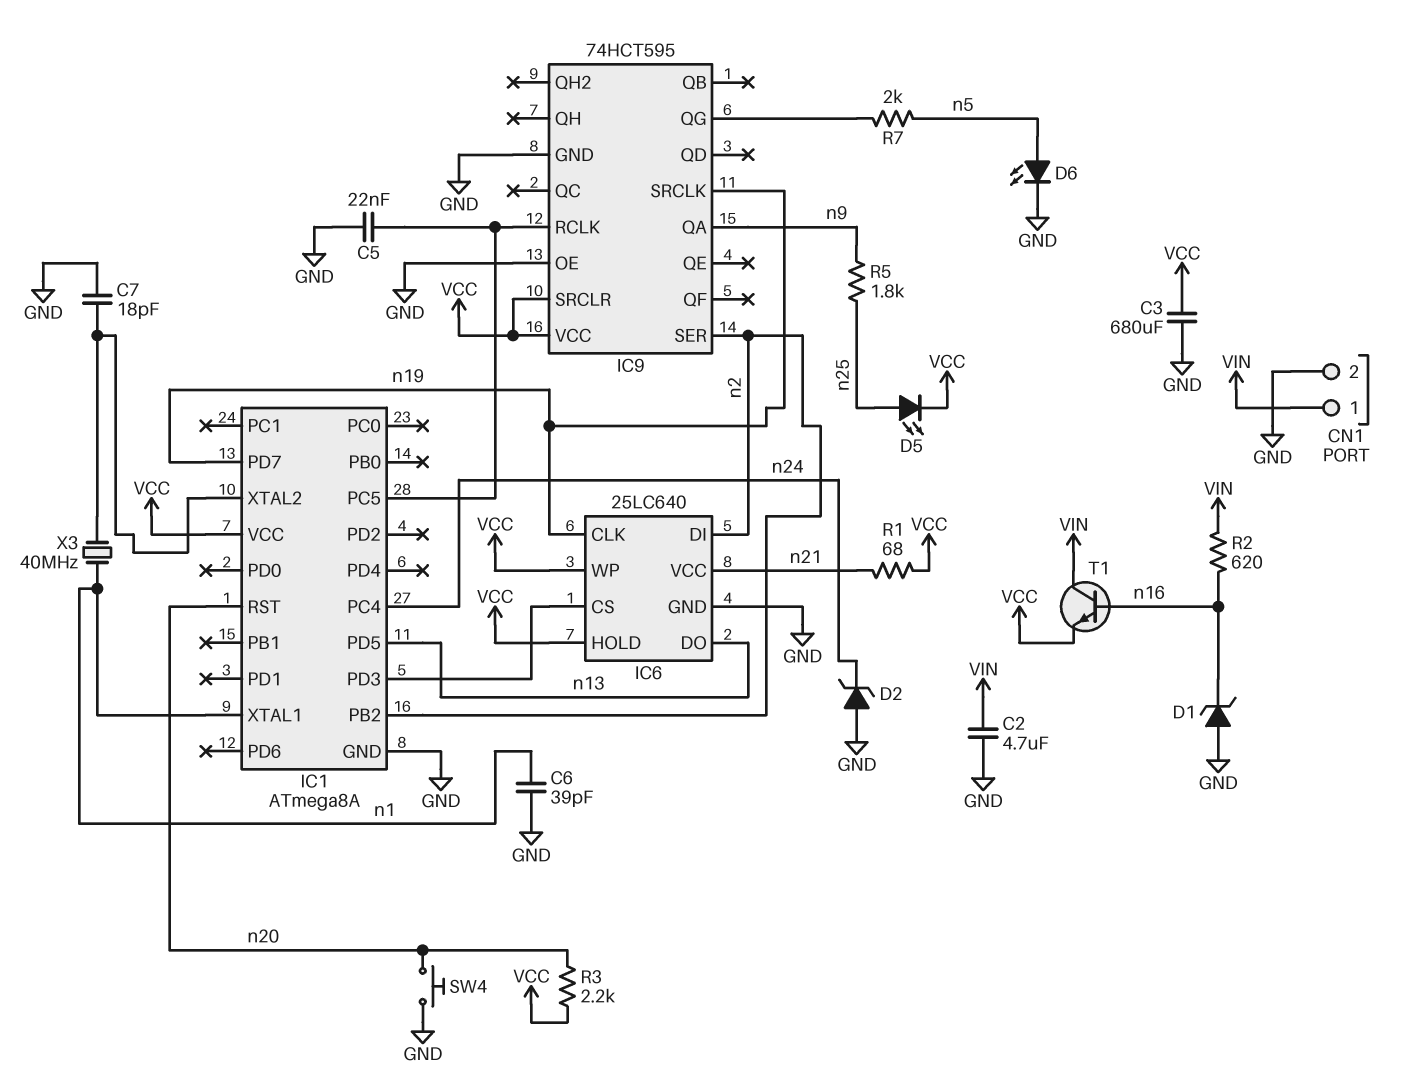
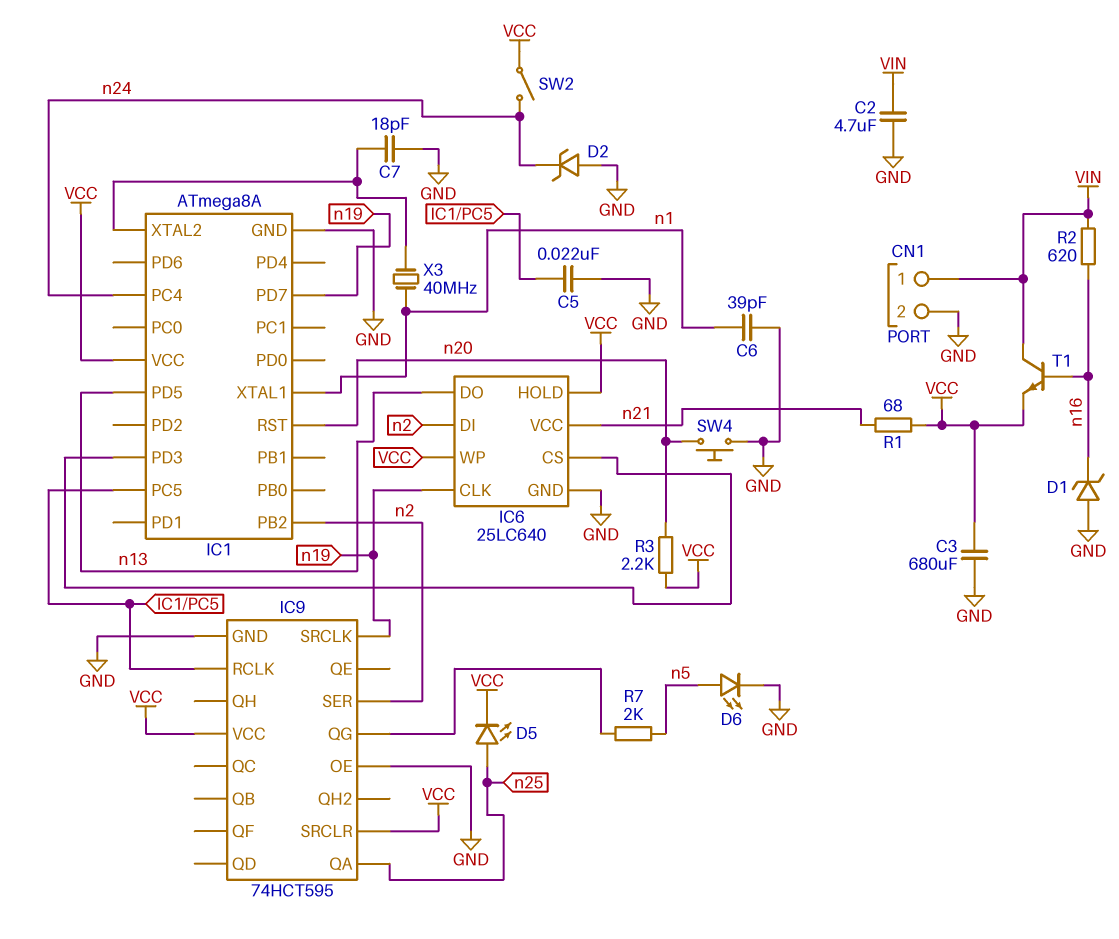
IC9 pin QA: n9 -> n25
R5: 1.8k (n9, n25) -> none
SW2: none -> switch (VCC, n24)

